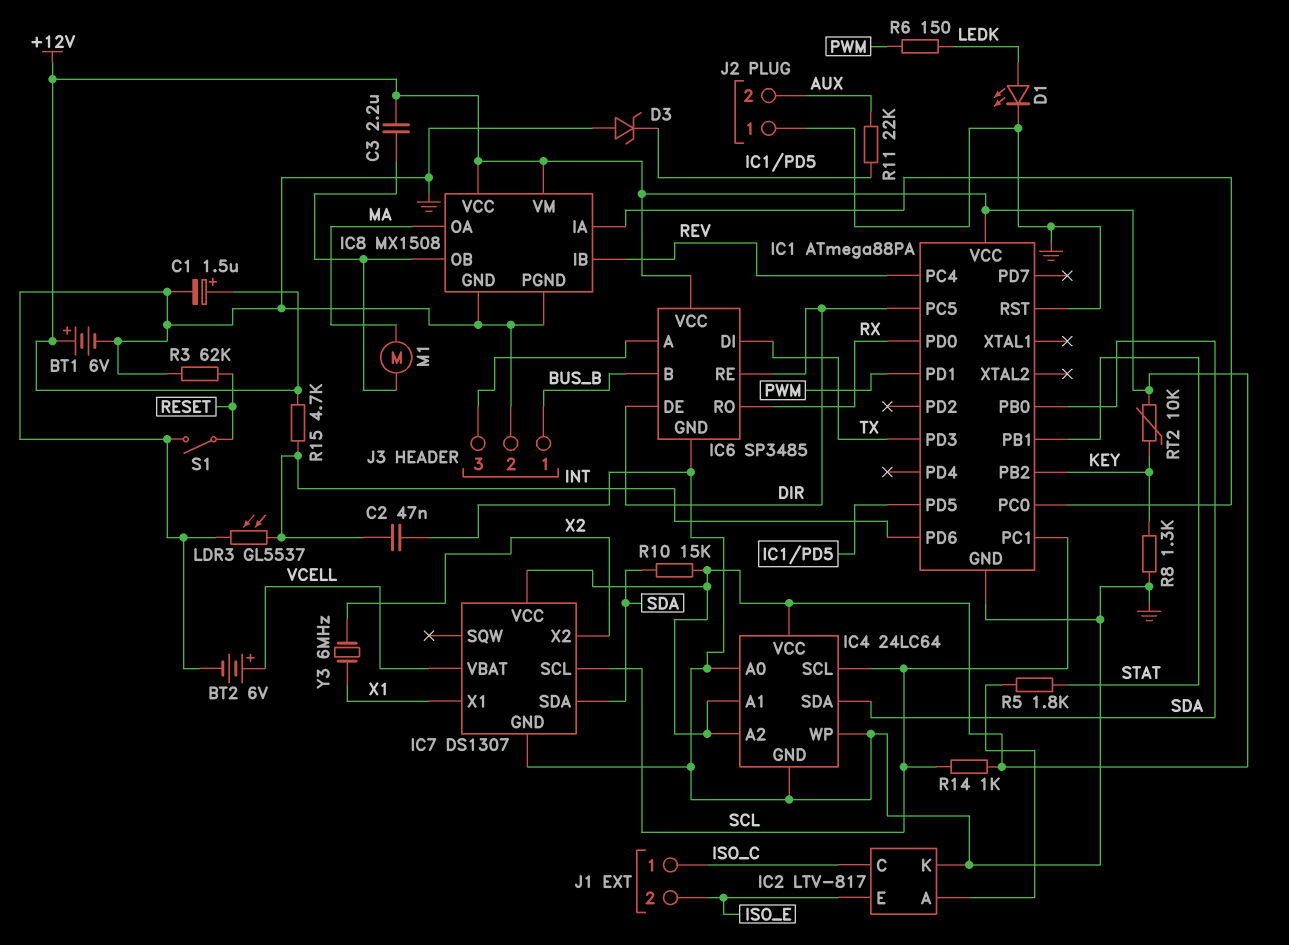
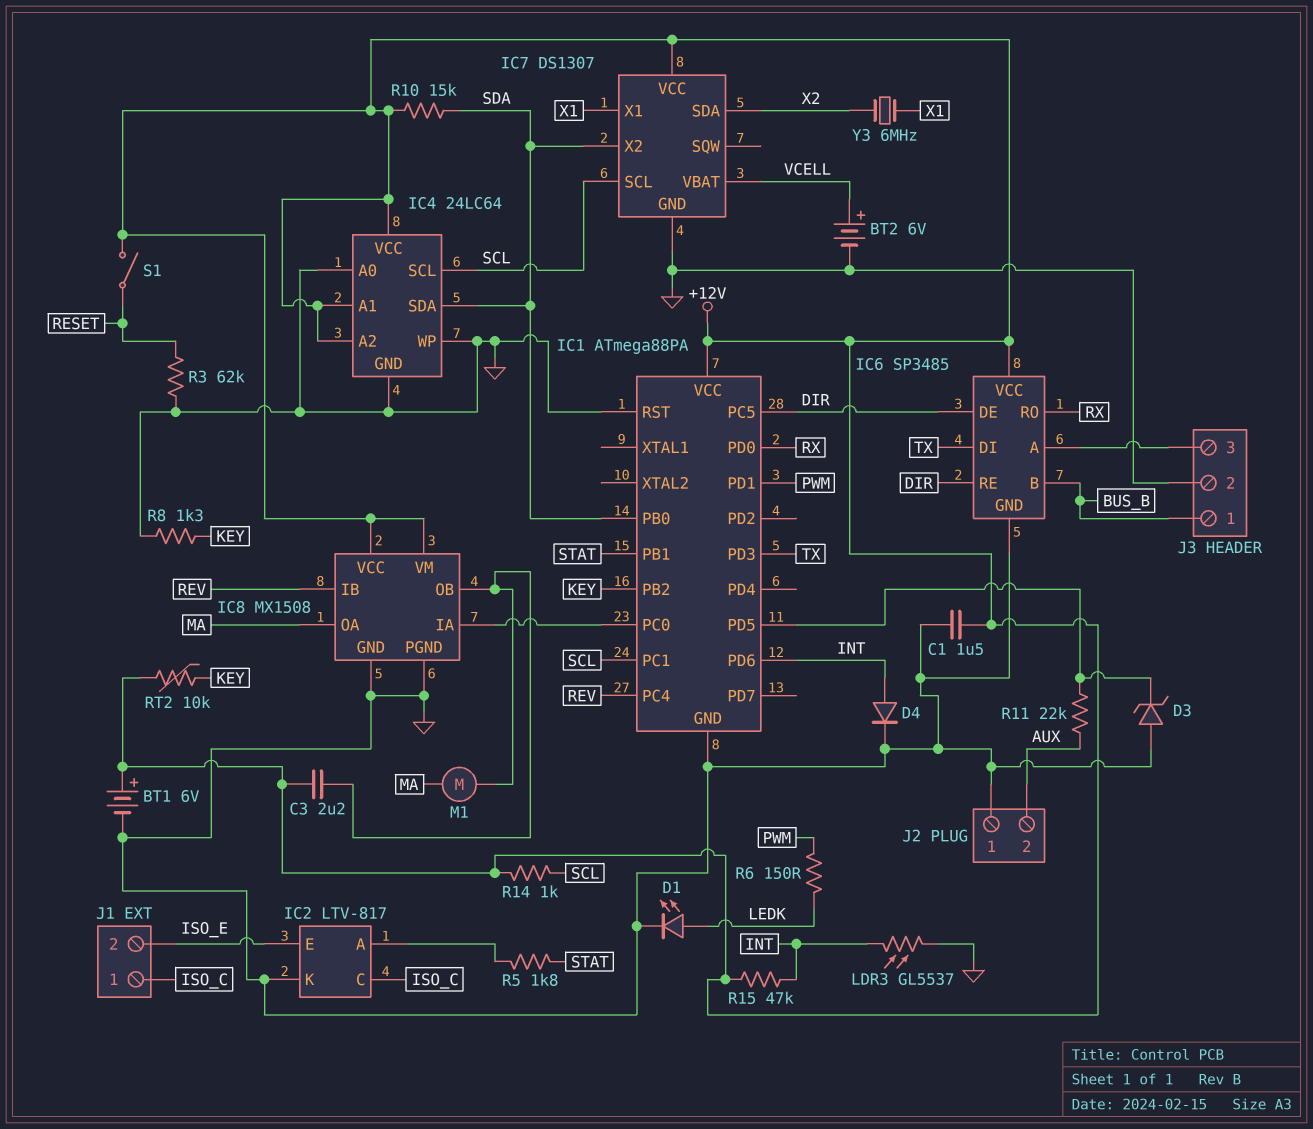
C1: 1.5uF (plus +12V, minus GND) -> 1.5uF (+12V, GND)
C2: 47nF (GND, INT) -> none
D4: none -> diode (A INT, K GND)
IC7 pin SDA: SDA -> X2
IC7 pin X2: X2 -> SDA
R15: 4.7k (+12V, INT) -> 47k (+12V, INT)
S1: switch (GND, RESET) -> switch (+12V, RESET)

